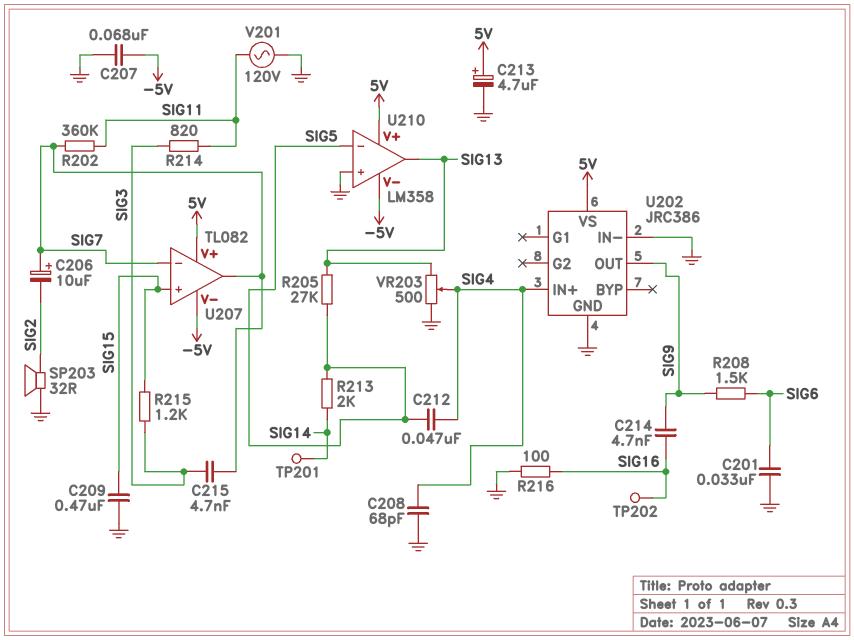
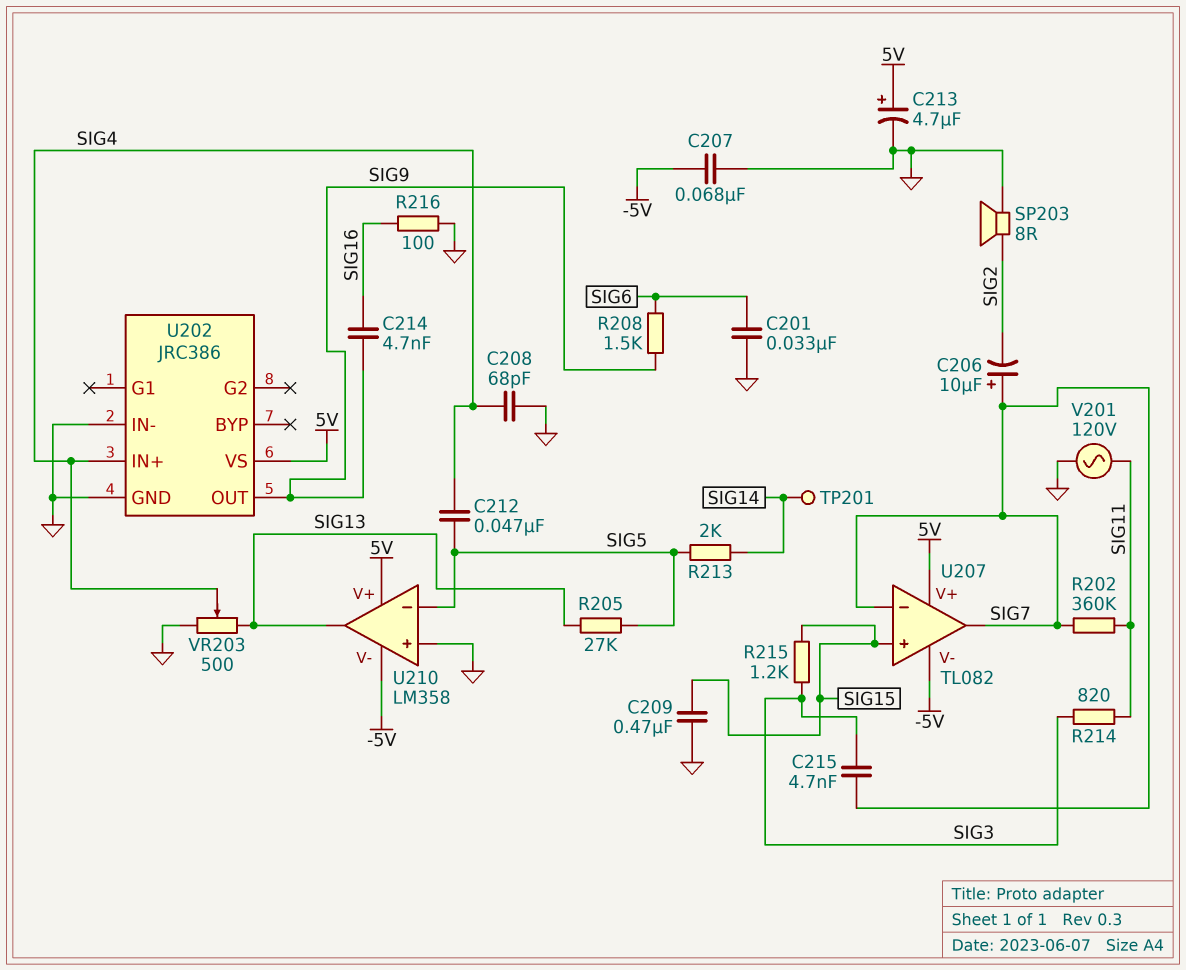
SP203: speaker 32R (GND, SIG2) -> speaker 8R (GND, SIG2)
TP202: test point (SIG16) -> none

